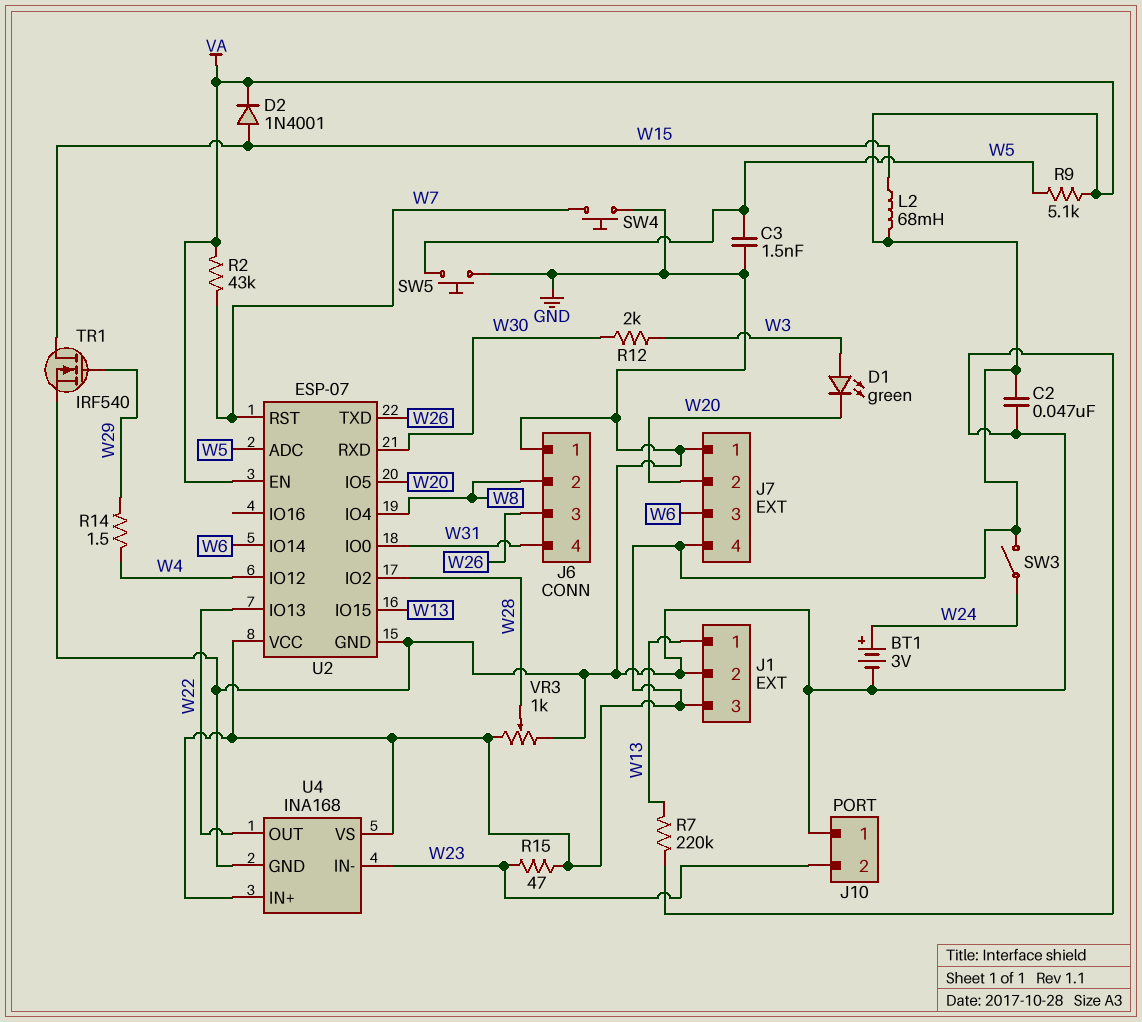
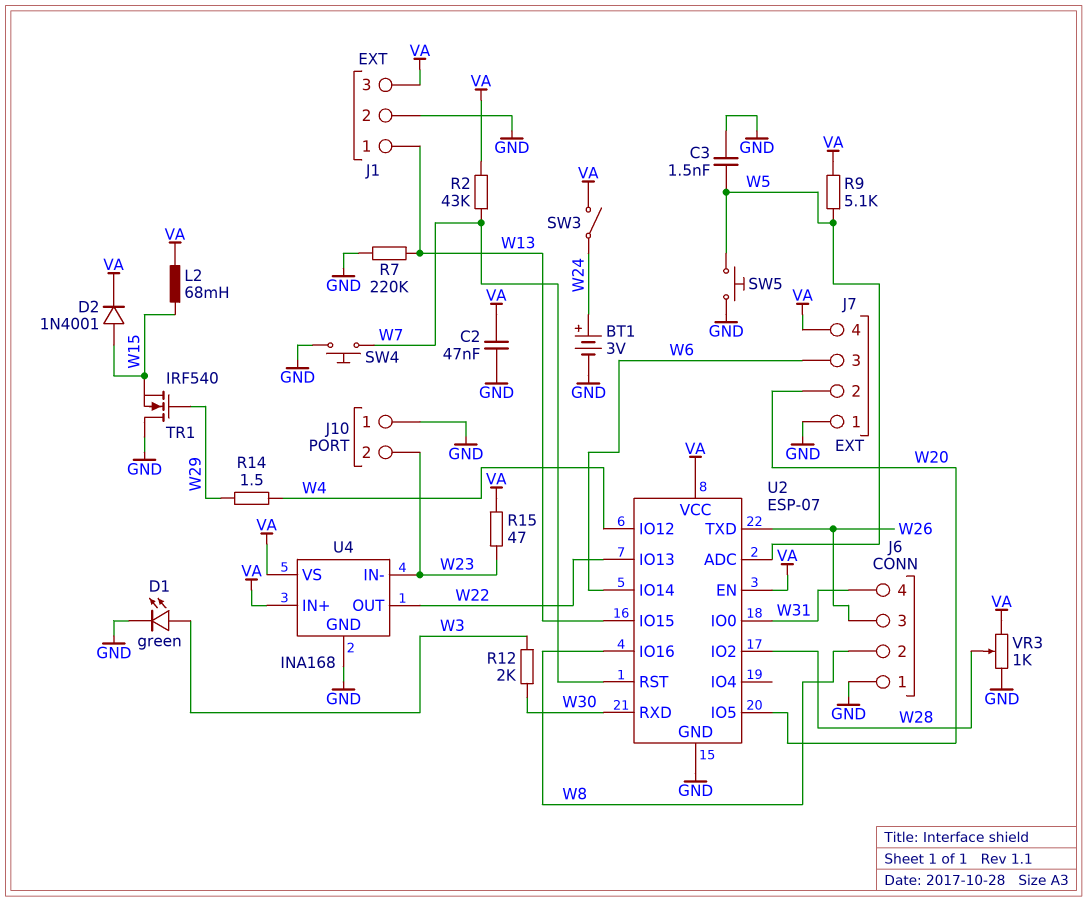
D1: LED green (A W3, K W20) -> LED green (A W3, K GND)
TR1: NMOS IRF540 (G W29, D W15, S GND) -> NMOS IRF540 (G W29, D GND, S W15)
U2 pin IO4: W8 -> none
U2 pin IO16: none -> W8

